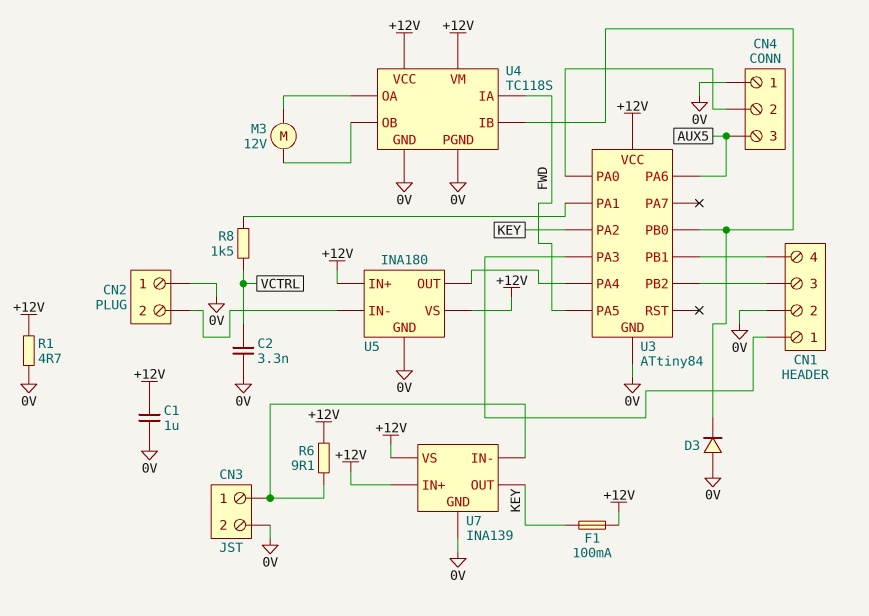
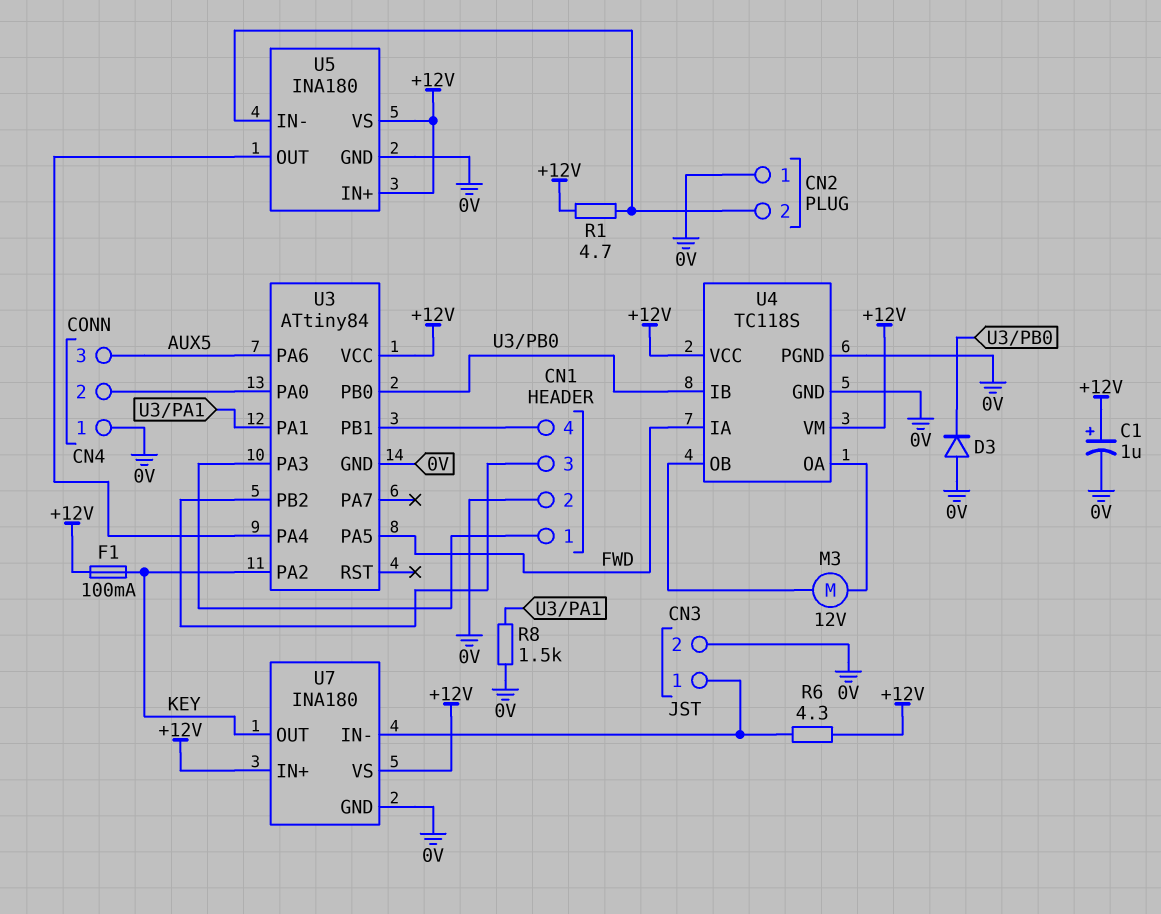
C1: 1uF (+12V, 0V) -> 1uF (plus +12V, minus 0V)
C2: 3.3nF (0V, VCTRL) -> none
R1: 4.7 (+12V, 0V) -> 4.7 (+12V, CN2/2)
R6: 9.1 (+12V, CN3/1) -> 4.3 (+12V, CN3/1)
R8: 1.5k (U3/PA1, VCTRL) -> 1.5k (0V, U3/PA1)
U7: INA139 -> INA180

